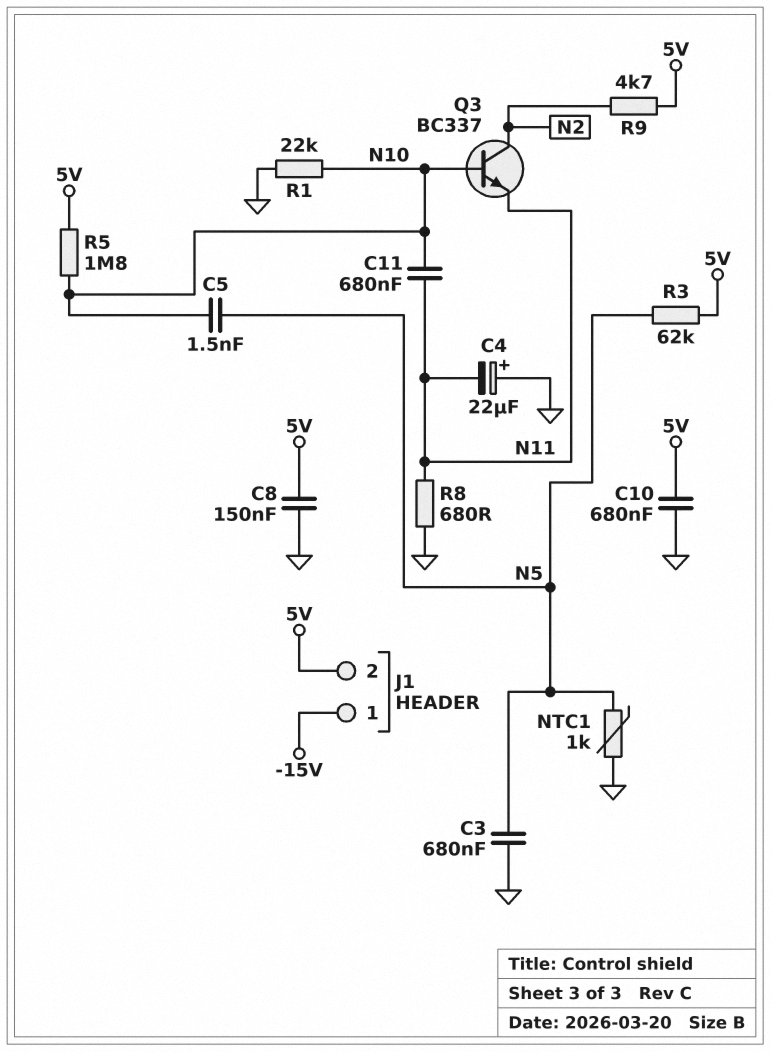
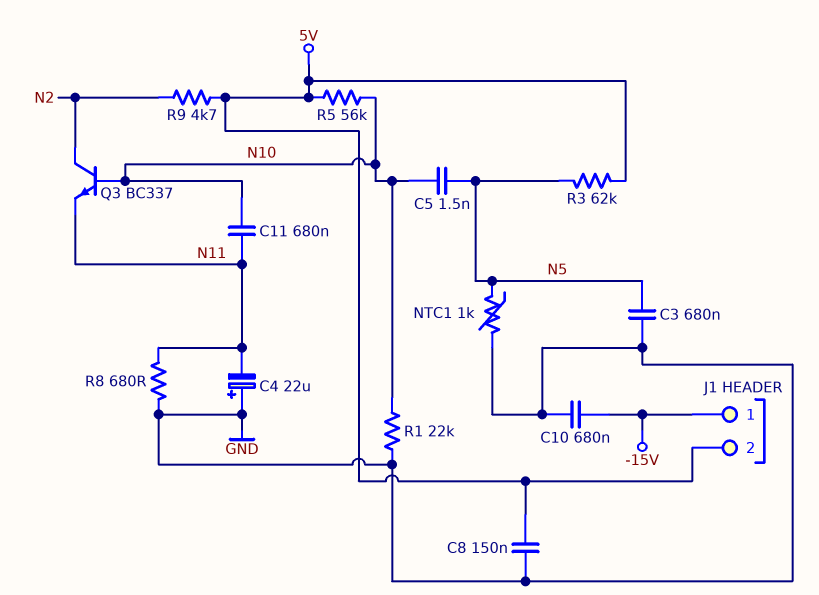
C10: 680nF (5V, GND) -> 680nF (-15V, GND)
R5: 1.8M (5V, N10) -> 56k (5V, N10)

